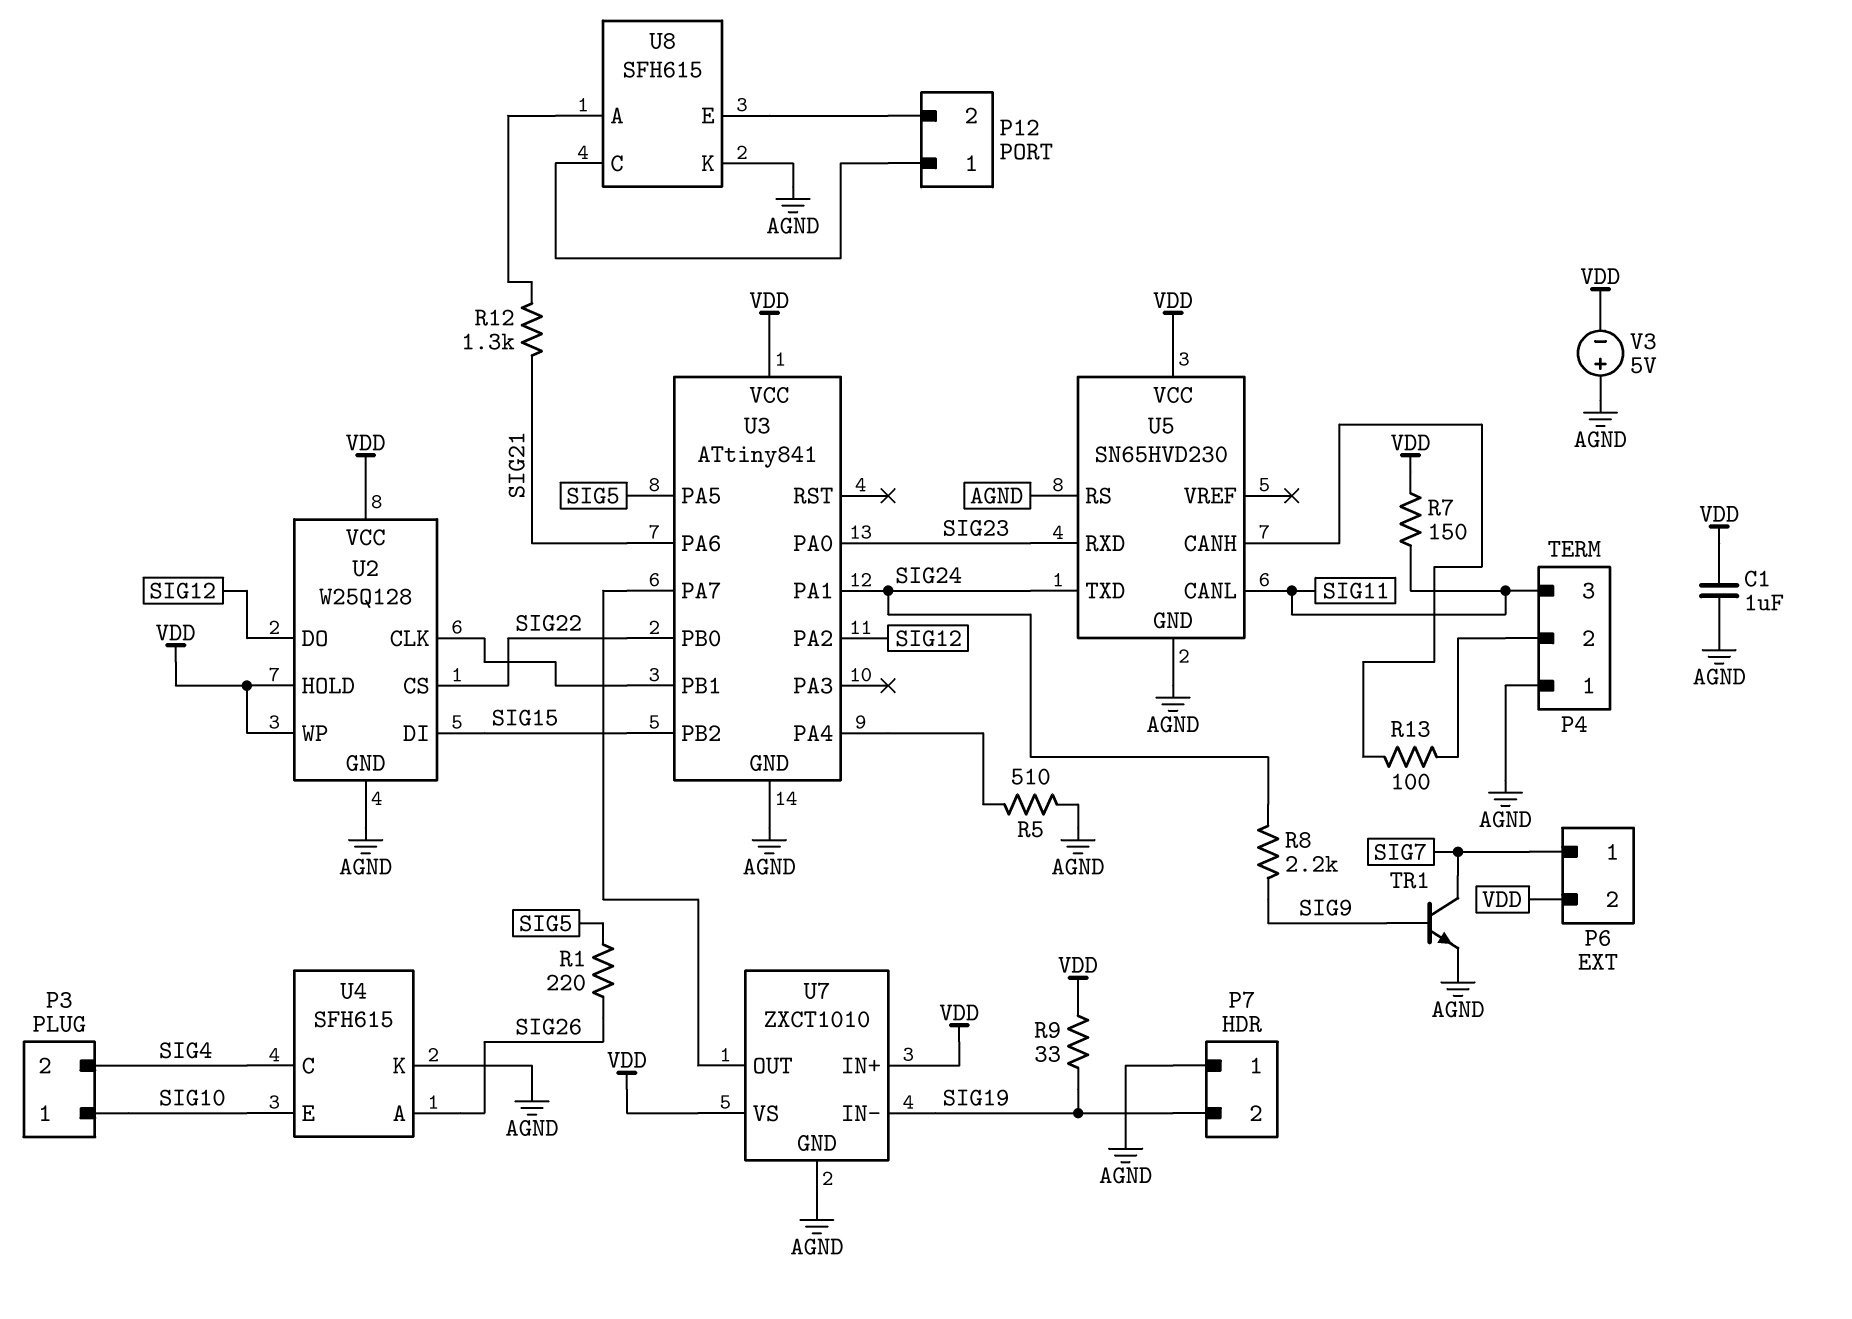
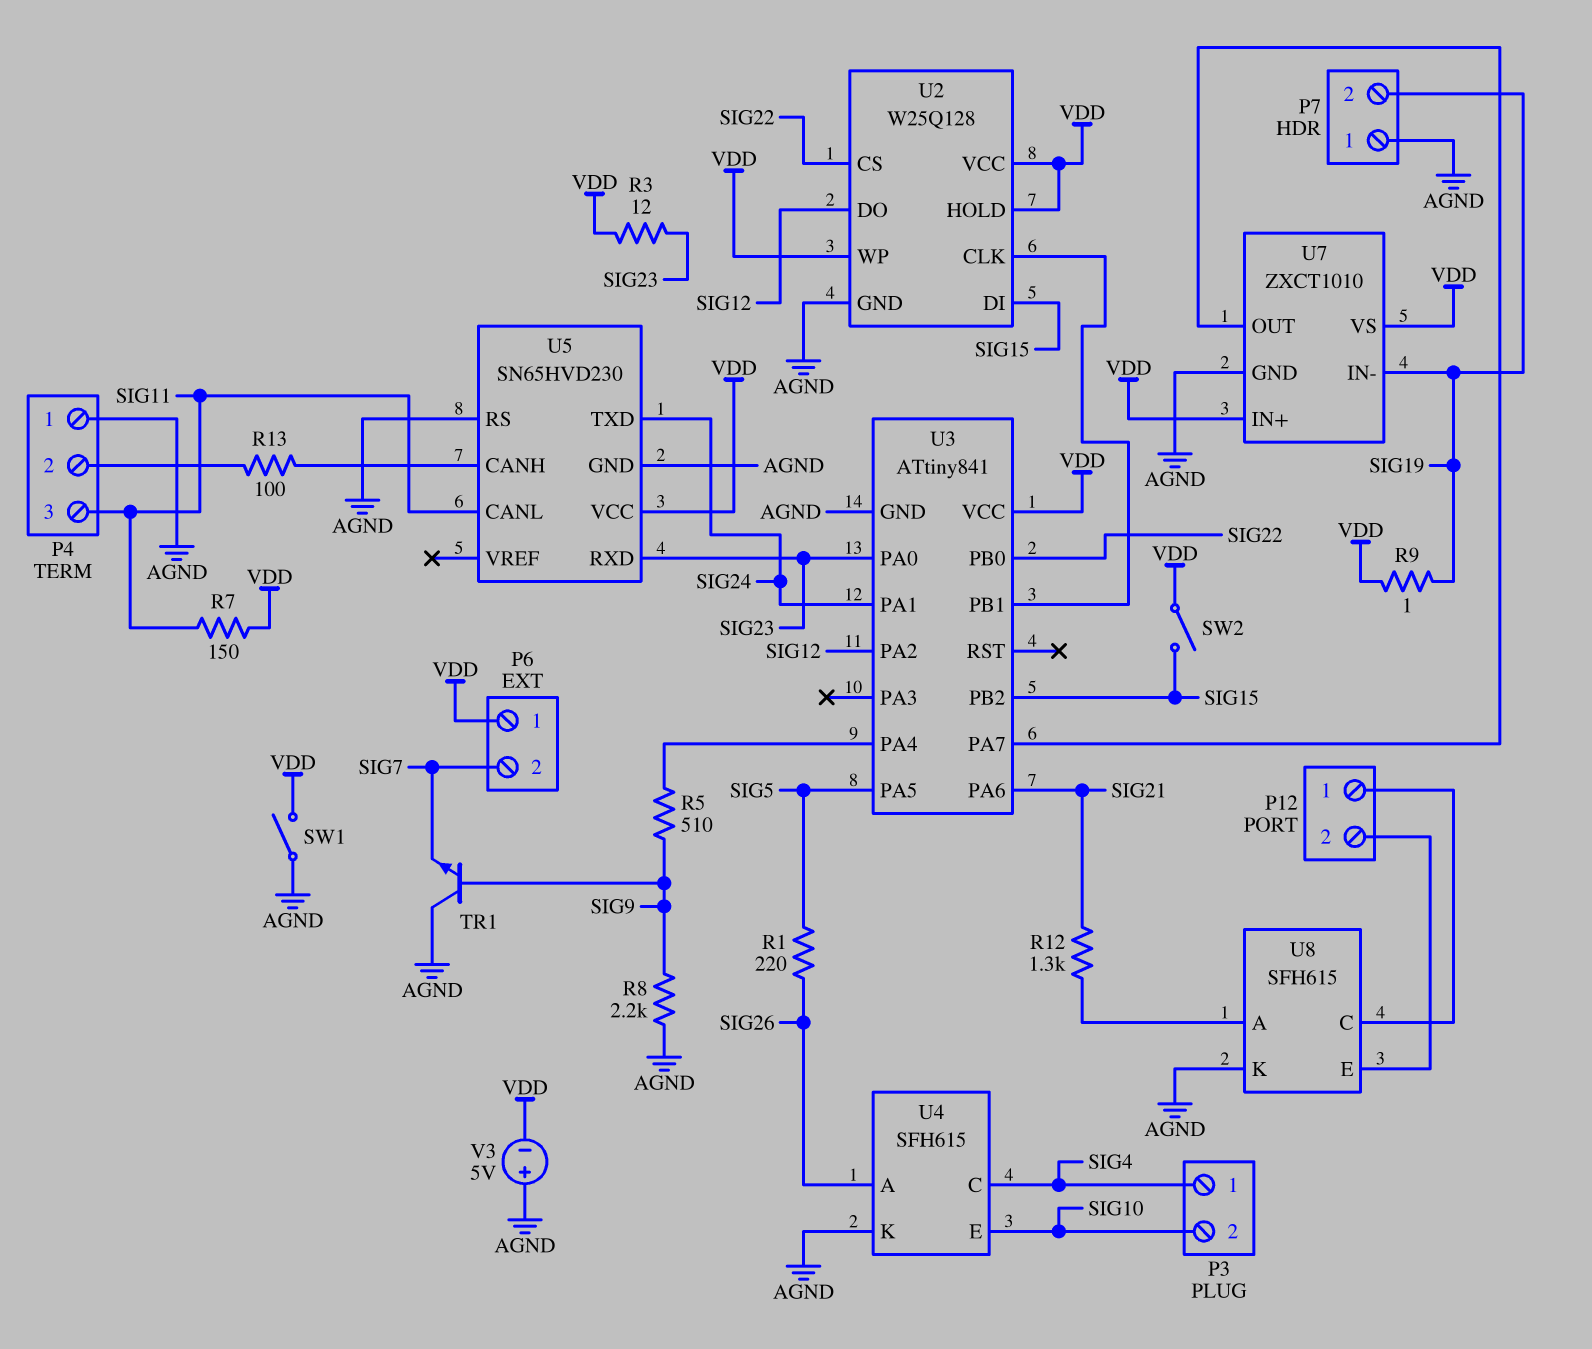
C1: 1uF (AGND, VDD) -> none
P3 pin 1: SIG10 -> SIG4
P3 pin 2: SIG4 -> SIG10
P6 pin 1: SIG7 -> VDD
P6 pin 2: VDD -> SIG7
R3: none -> 12 (SIG23, VDD)
R5: 510 (AGND, U3/PA4) -> 510 (SIG9, U3/PA4)
R8: 2.2k (SIG9, SIG24) -> 2.2k (AGND, SIG9)
R9: 33 (SIG19, VDD) -> 1 (SIG19, VDD)
SW1: none -> switch (AGND, VDD)
SW2: none -> switch (SIG15, VDD)
TR1: NPN (B SIG9, C SIG7, E AGND) -> NPN (B SIG9, C AGND, E SIG7)

